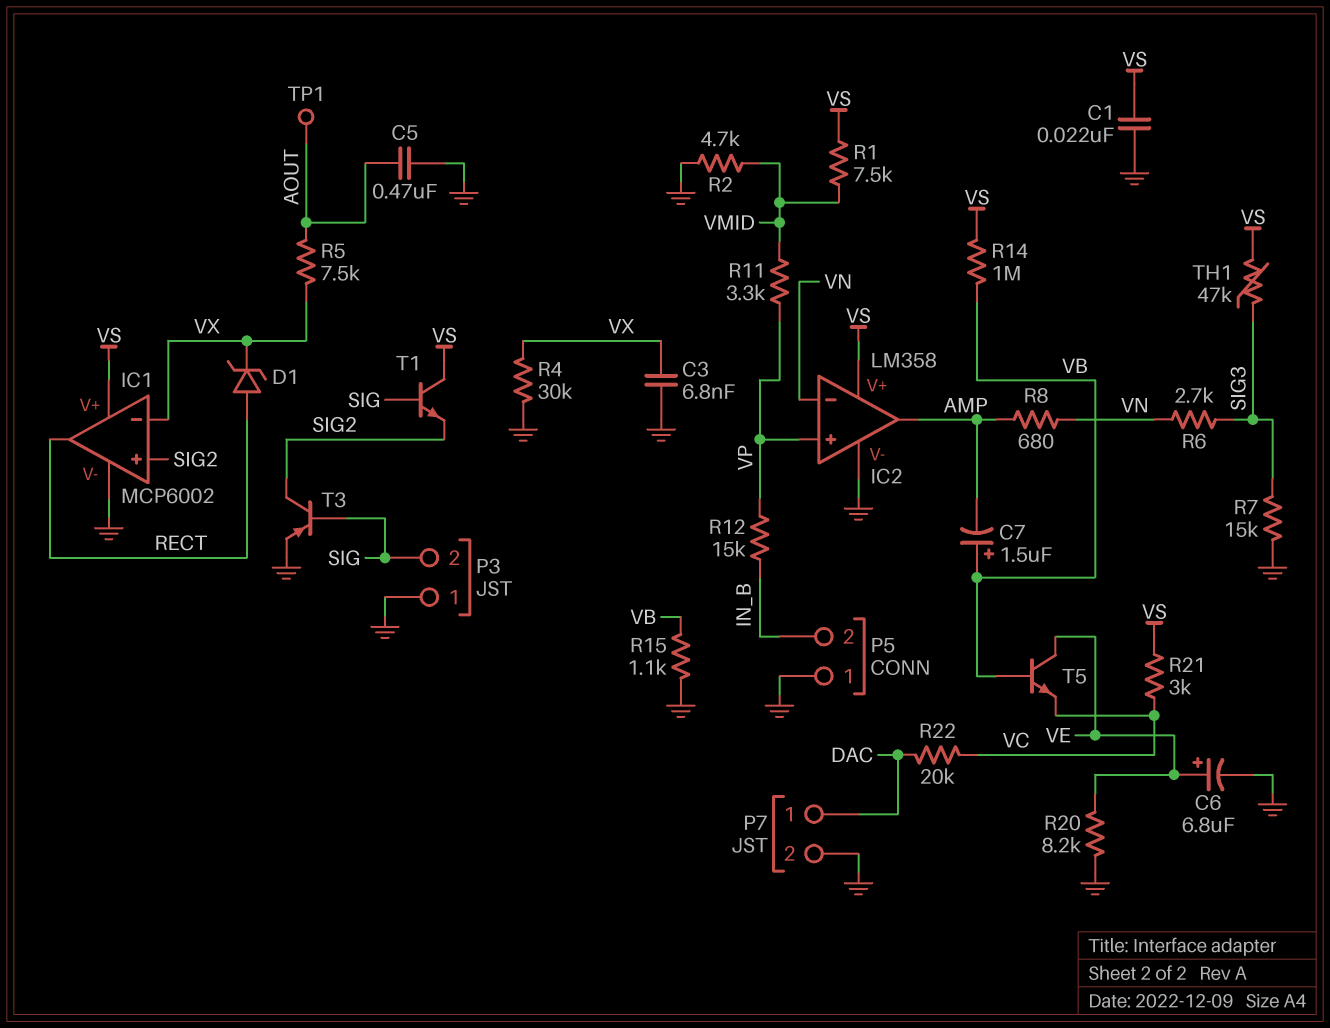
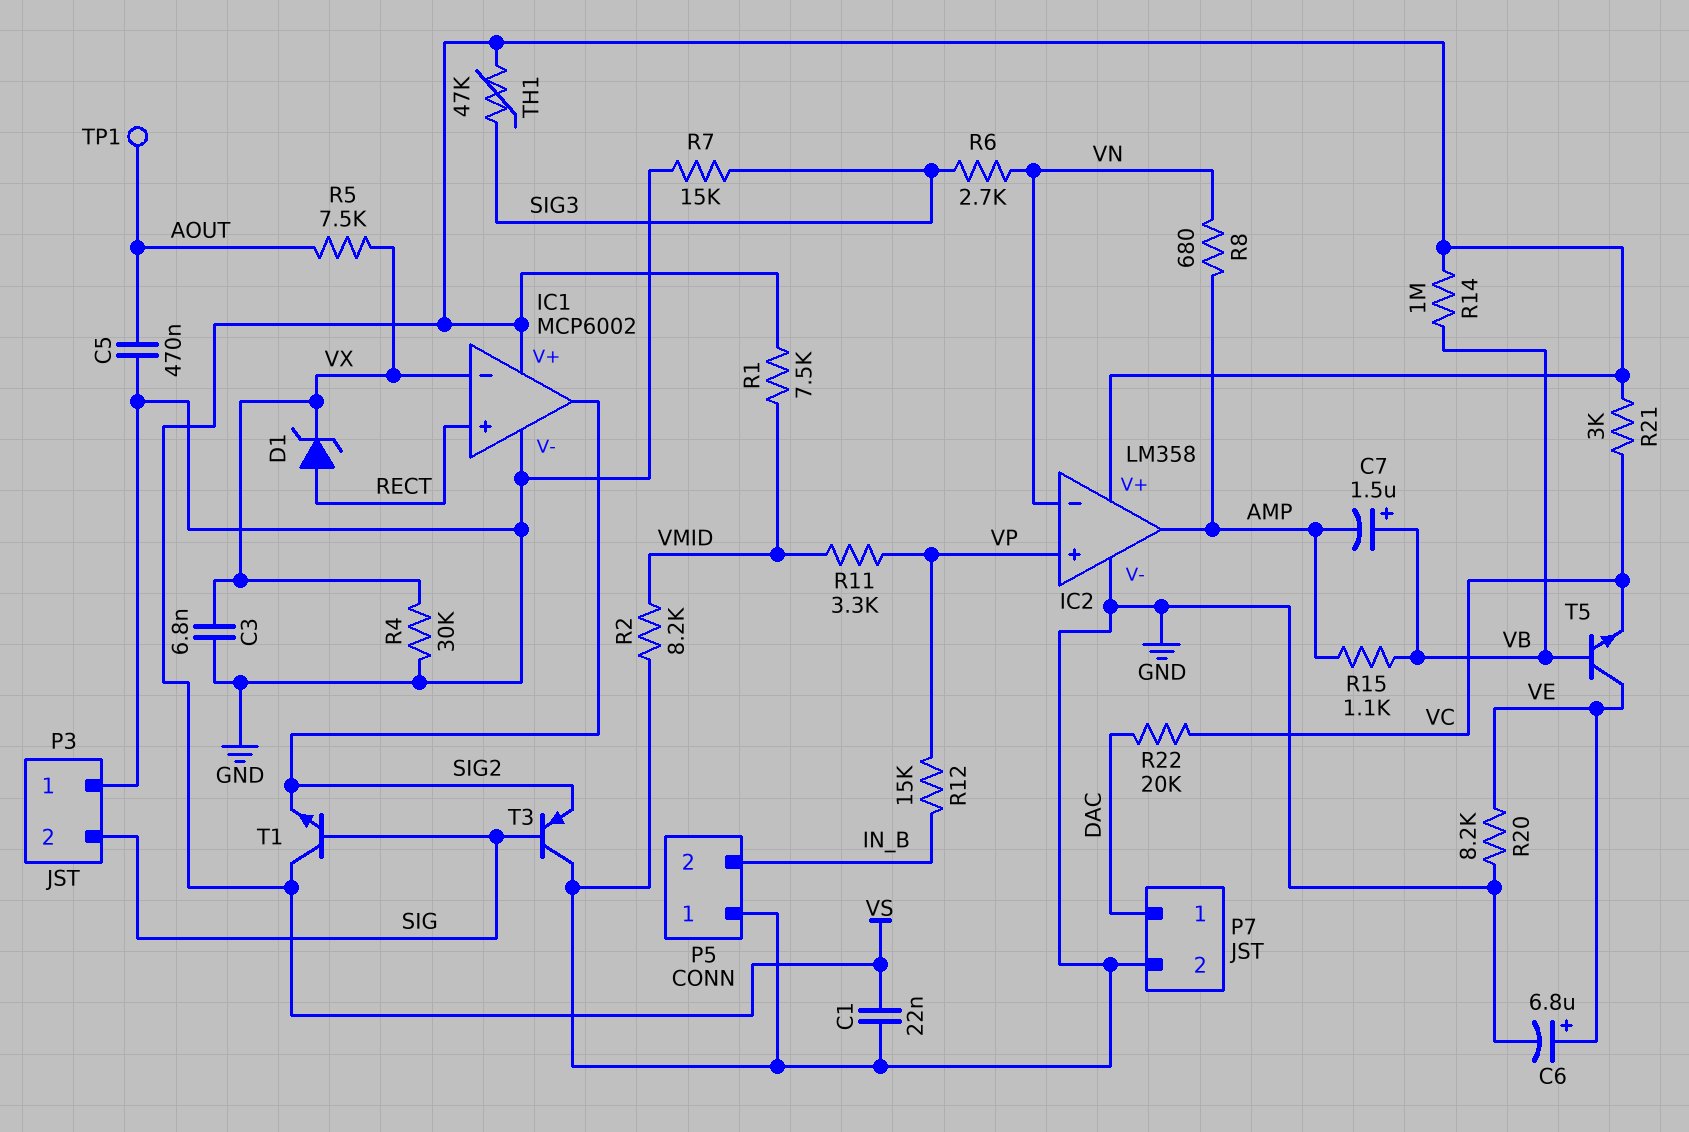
IC1 pin in+: SIG2 -> RECT
IC1 pin out: RECT -> SIG2
R2: 4.7k (GND, VMID) -> 8.2k (GND, VMID)
R15: 1.1k (GND, VB) -> 1.1k (AMP, VB)
T3: PNP (B SIG, C SIG2, E GND) -> PNP (B SIG, C GND, E SIG2)

